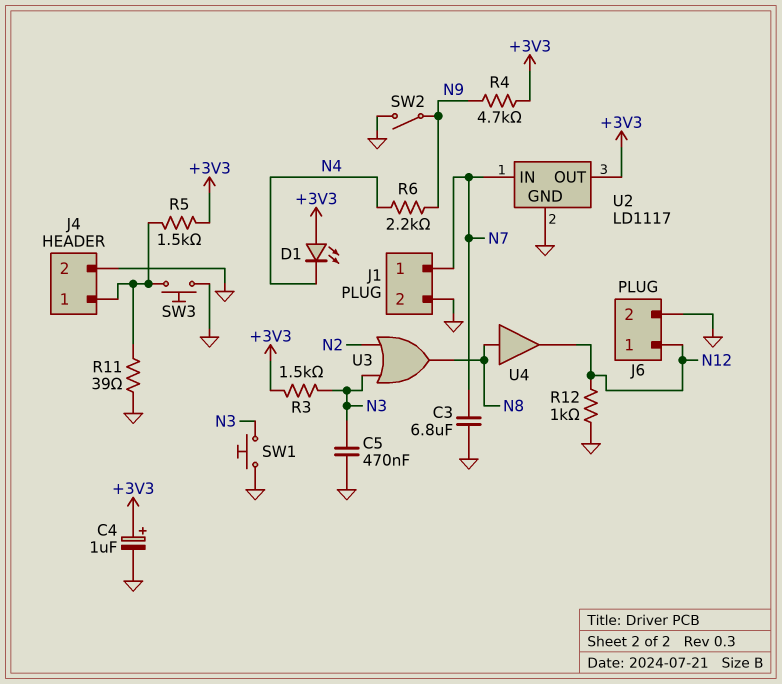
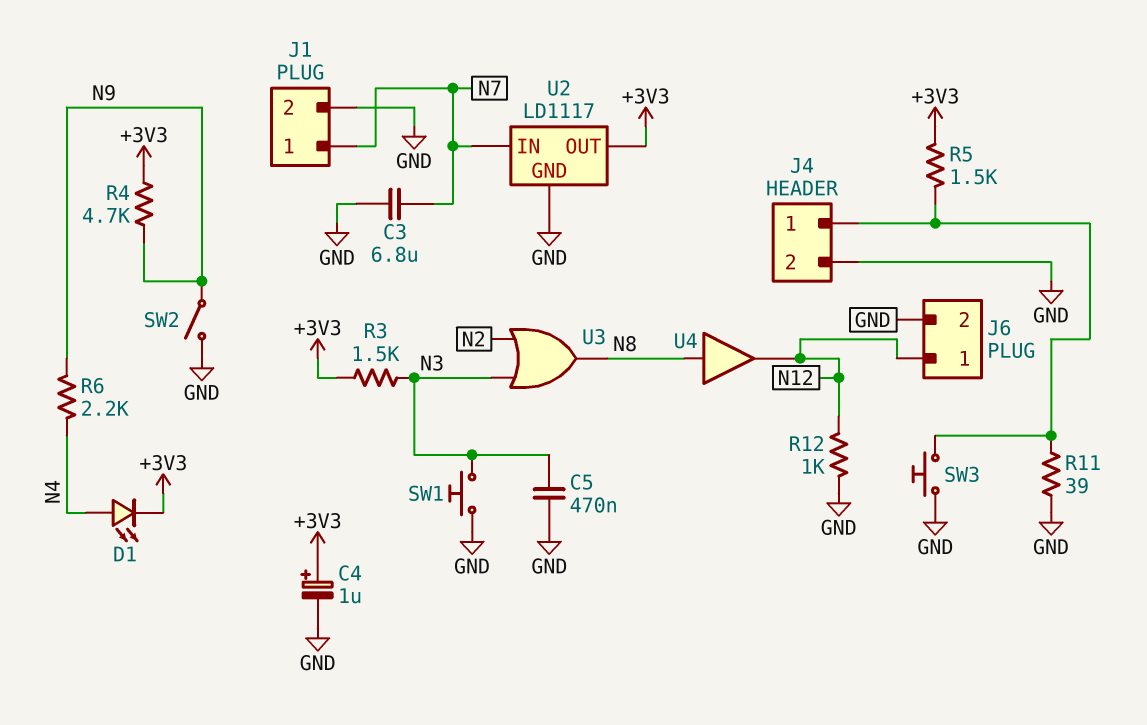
D1: LED (A +3V3, K N4) -> LED (A N4, K +3V3)

